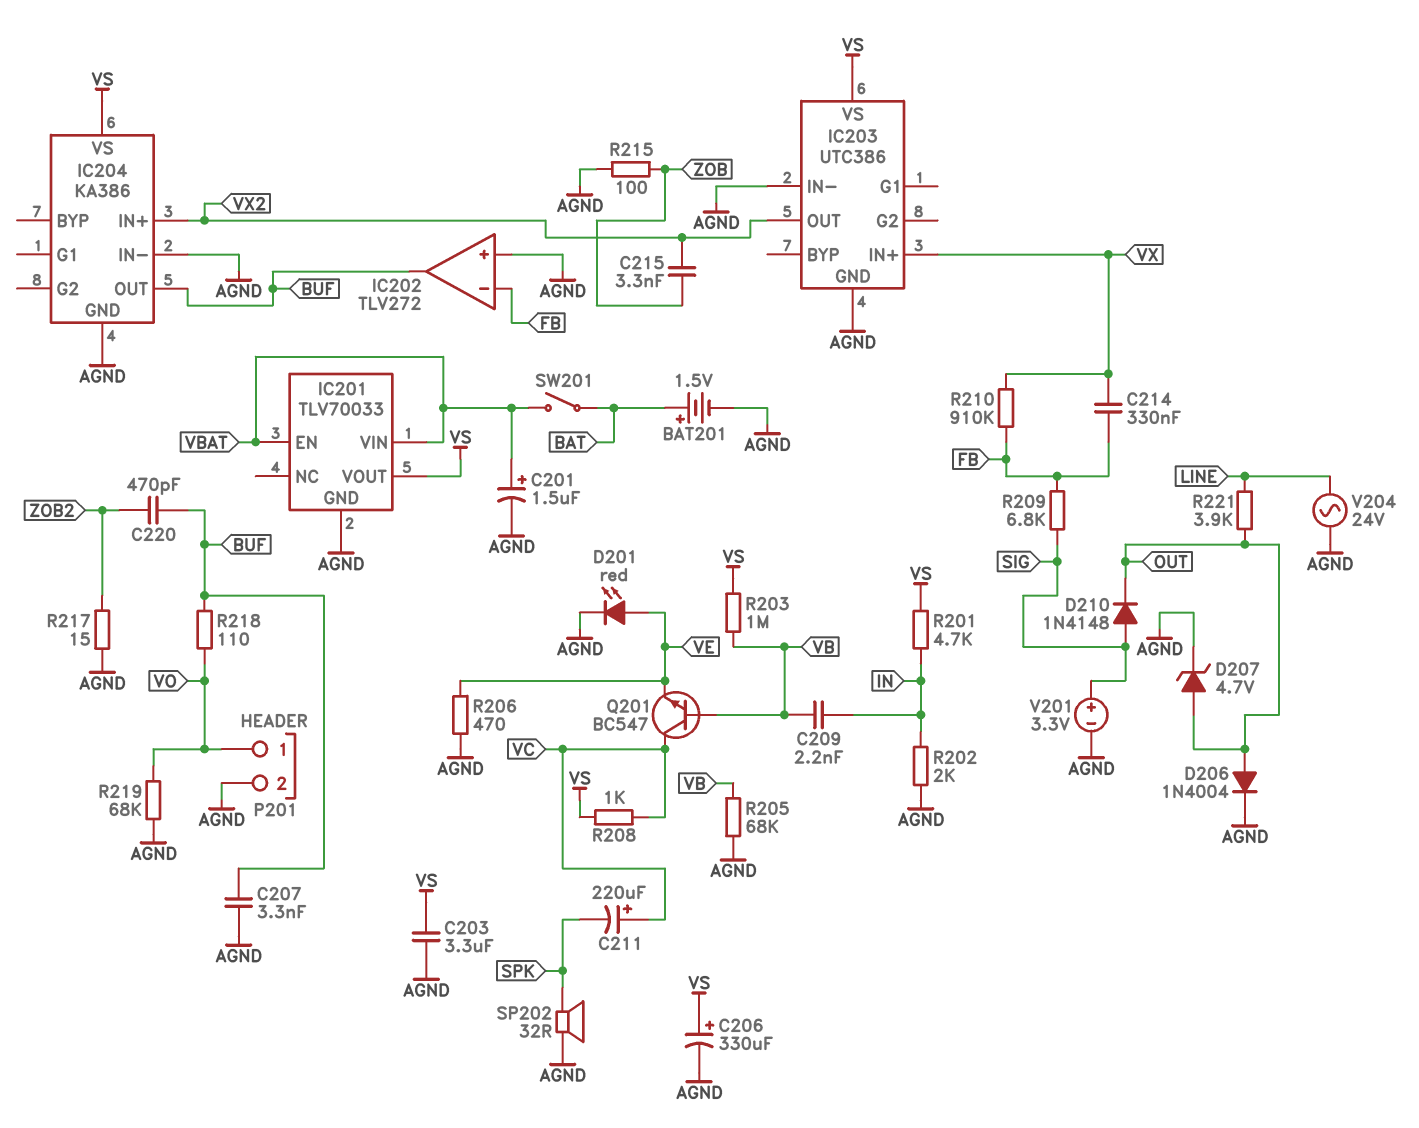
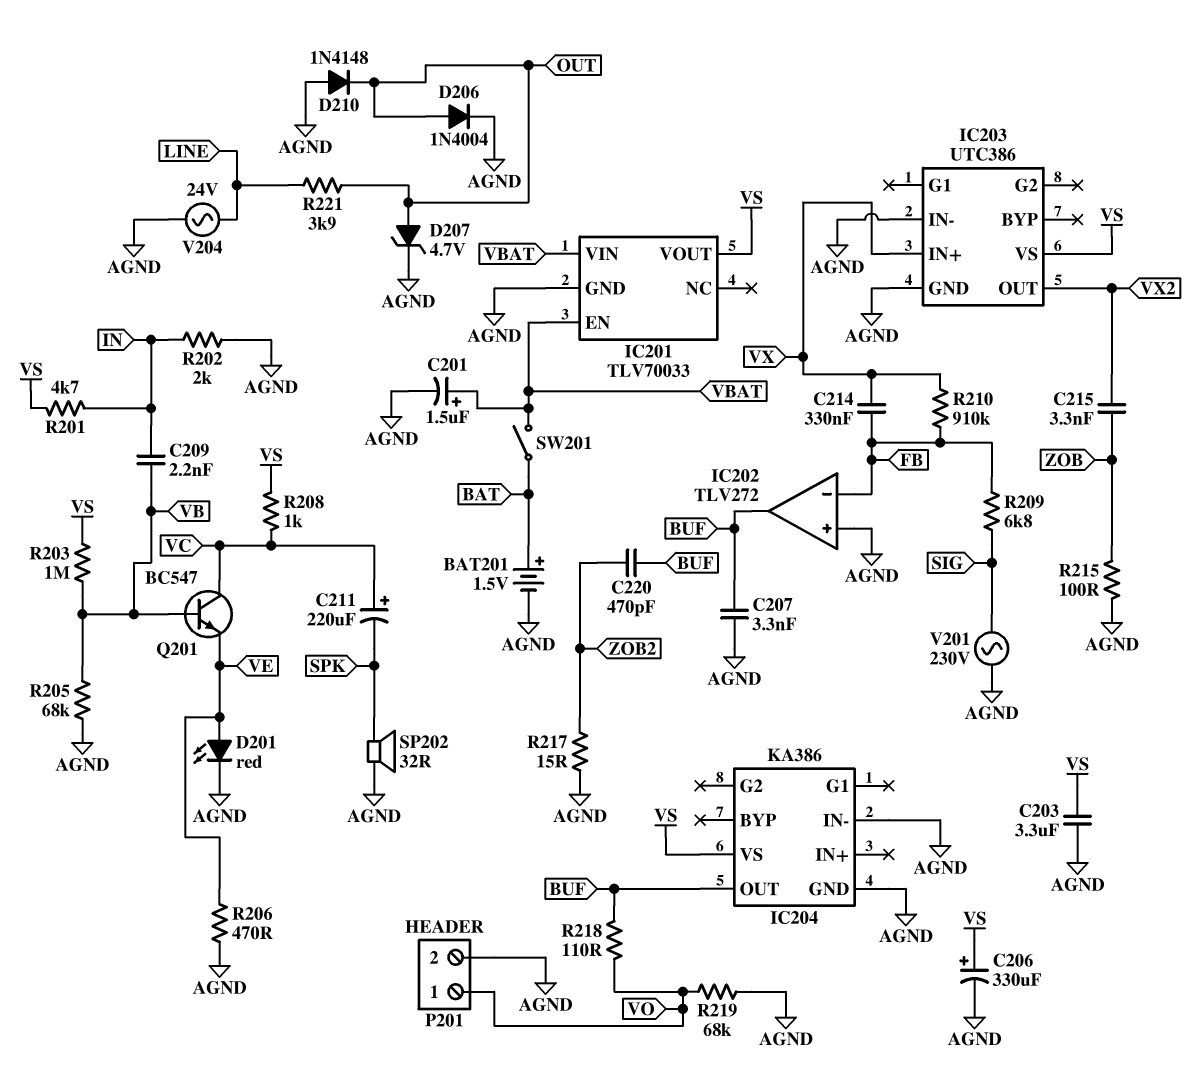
D210: diode 1N4148 (A SIG, K OUT) -> diode 1N4148 (A AGND, K OUT)
IC204 pin IN+: VX2 -> none
V201: 3.3V (plus SIG, minus AGND) -> AC 230V (AGND, SIG)

